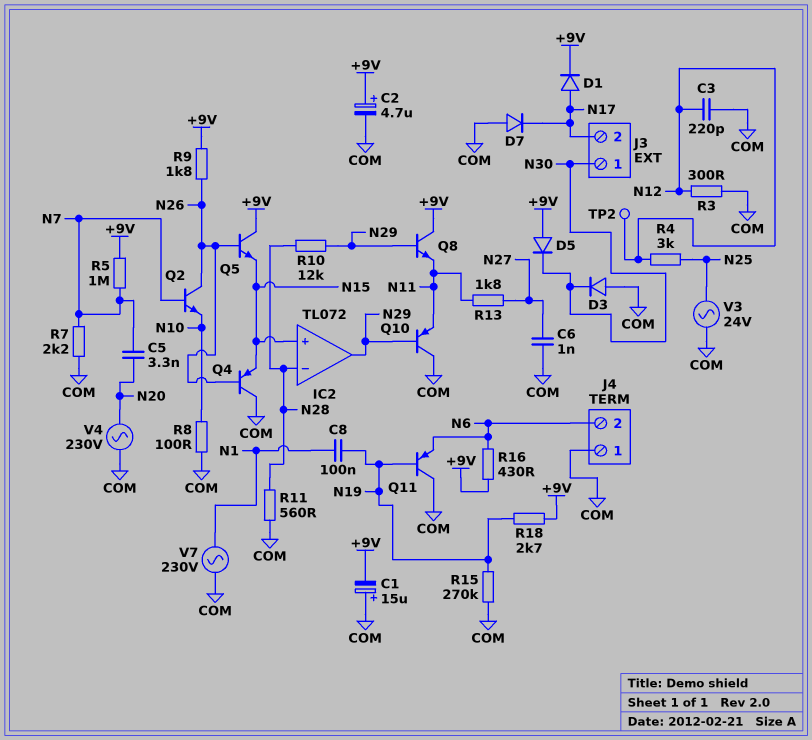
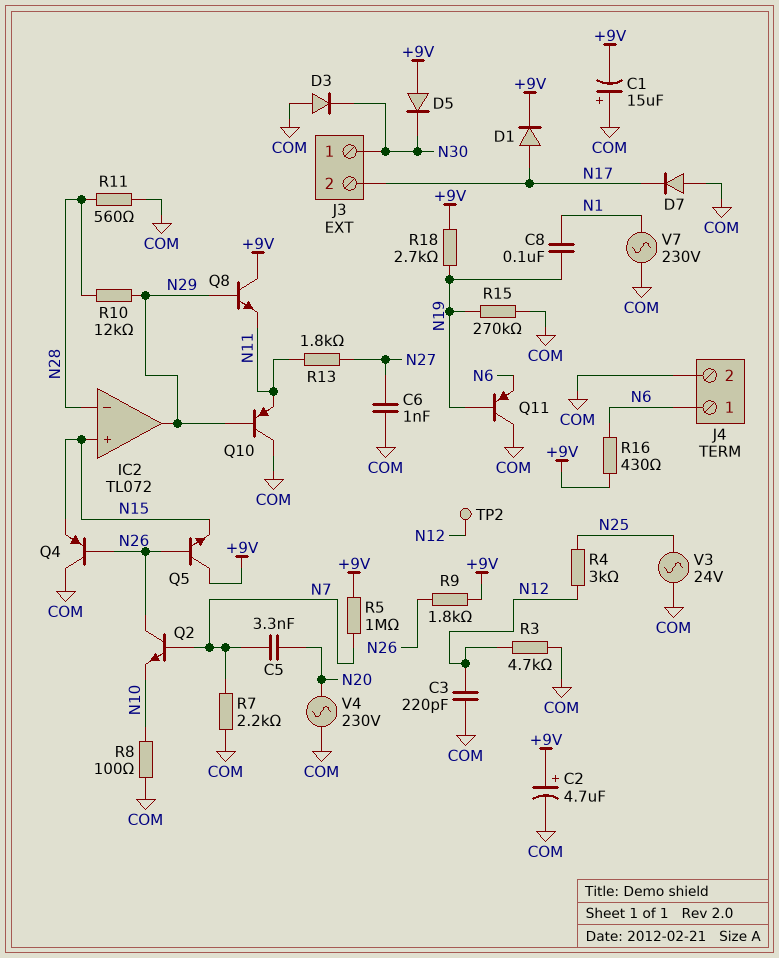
J4 pin 1: COM -> N6
J4 pin 2: N6 -> COM
R3: 300 (COM, N12) -> 4.7k (COM, N12)

